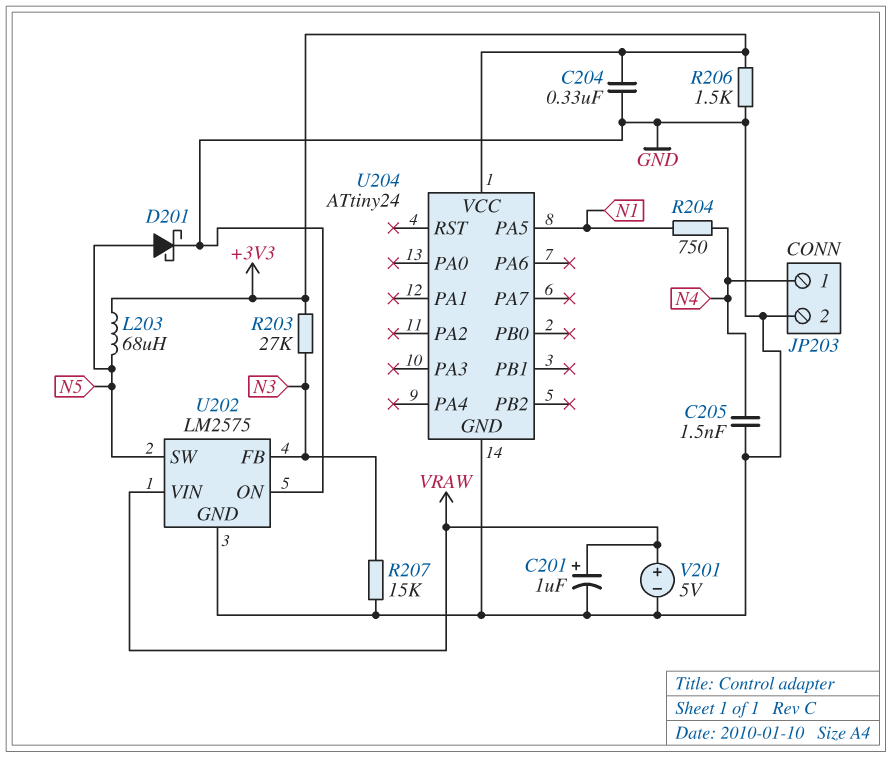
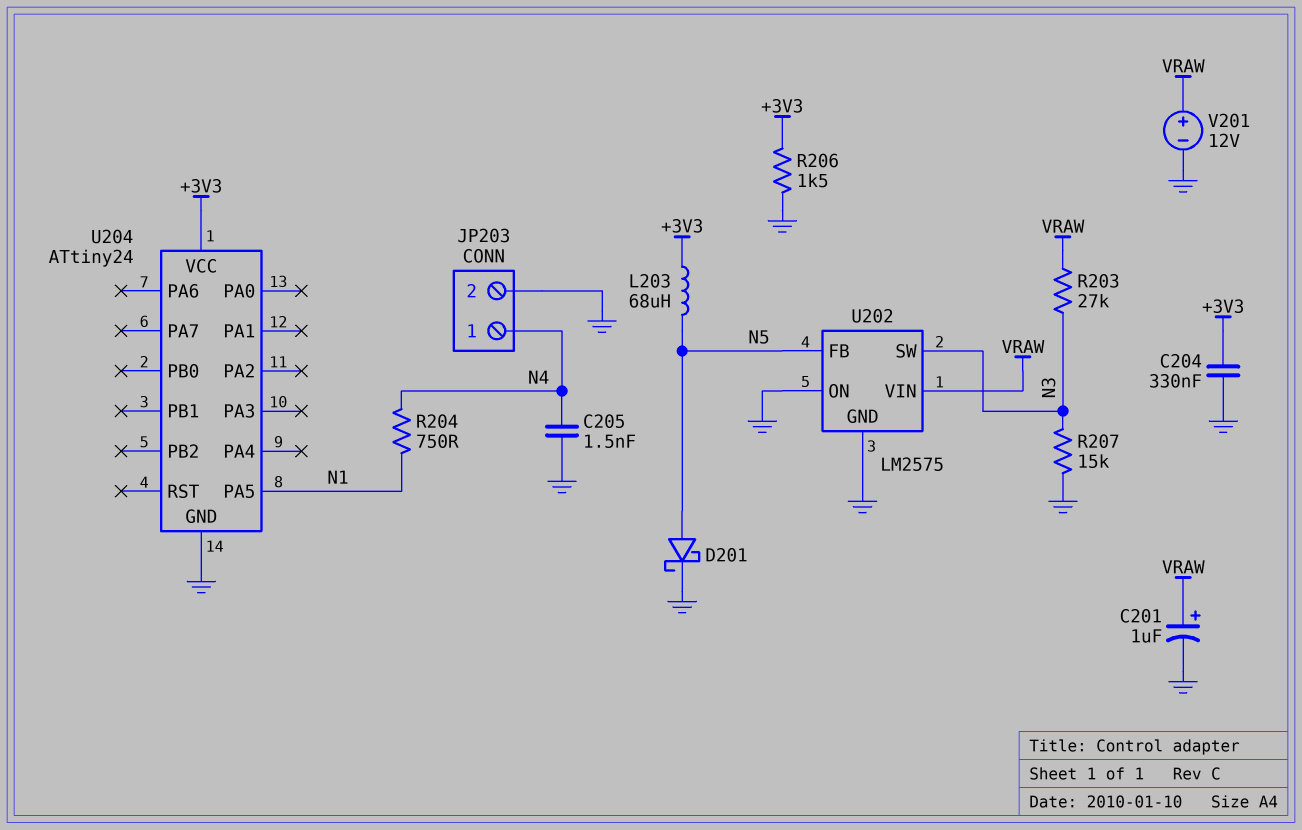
R203: 27k (+3V3, N3) -> 27k (N3, VRAW)
U202 pin FB: N3 -> N5
U202 pin SW: N5 -> N3
V201: 5V (plus VRAW, minus GND) -> 12V (plus VRAW, minus GND)

